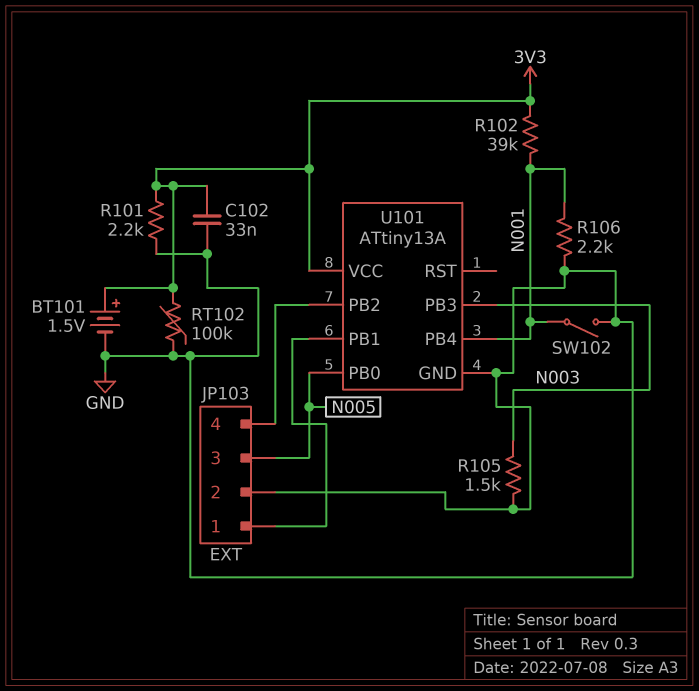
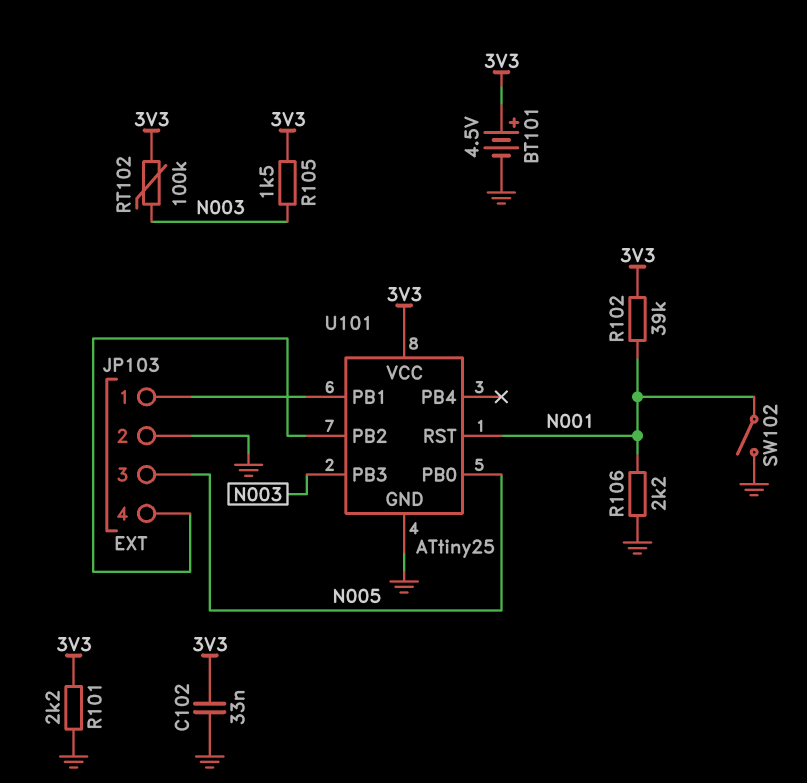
BT101: 1.5V (plus 3V3, minus GND) -> 4.5V (plus 3V3, minus GND)
R105: 1.5k (GND, N003) -> 1.5k (3V3, N003)
RT102: 100k (3V3, GND) -> 100k (3V3, N003)
U101: ATtiny13A -> ATtiny25
U101 pin PB4: N001 -> none
U101 pin RST: none -> N001

